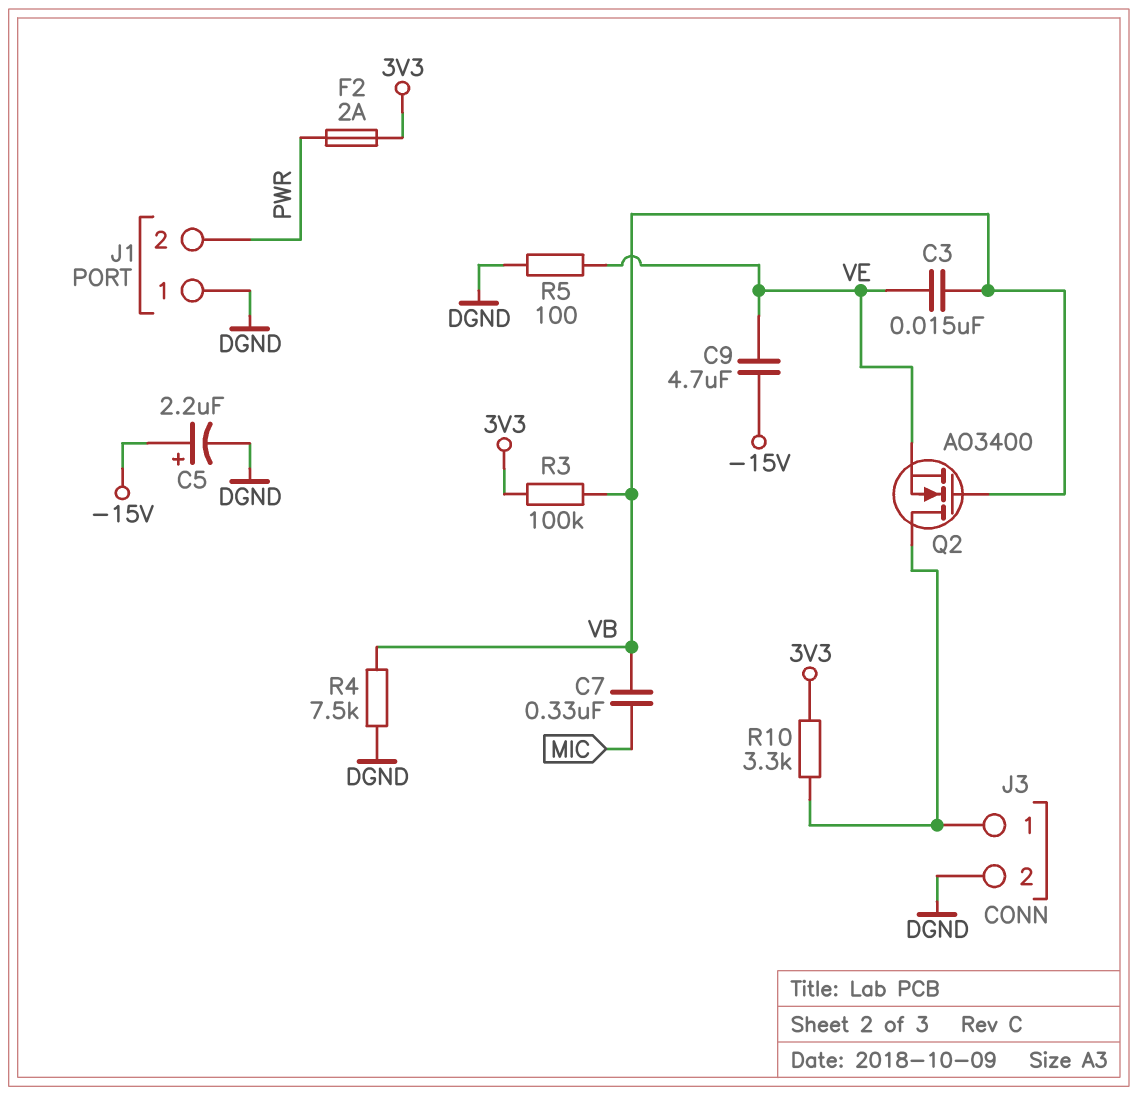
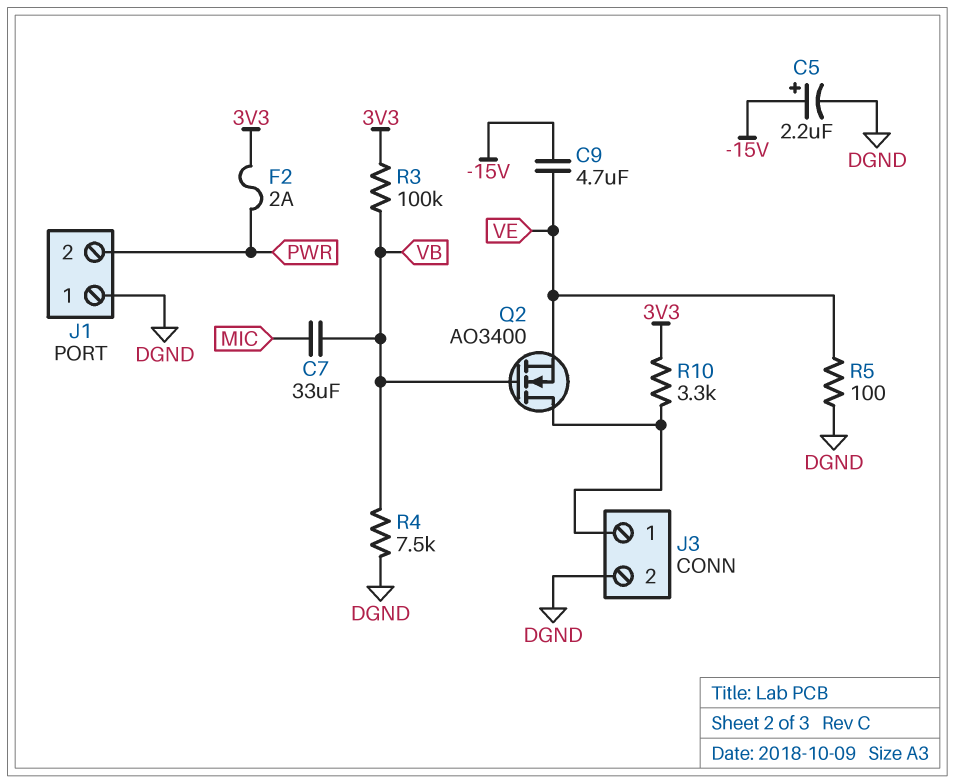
C3: 15nF (VB, VE) -> none
C7: 330nF (MIC, VB) -> 33uF (MIC, VB)

